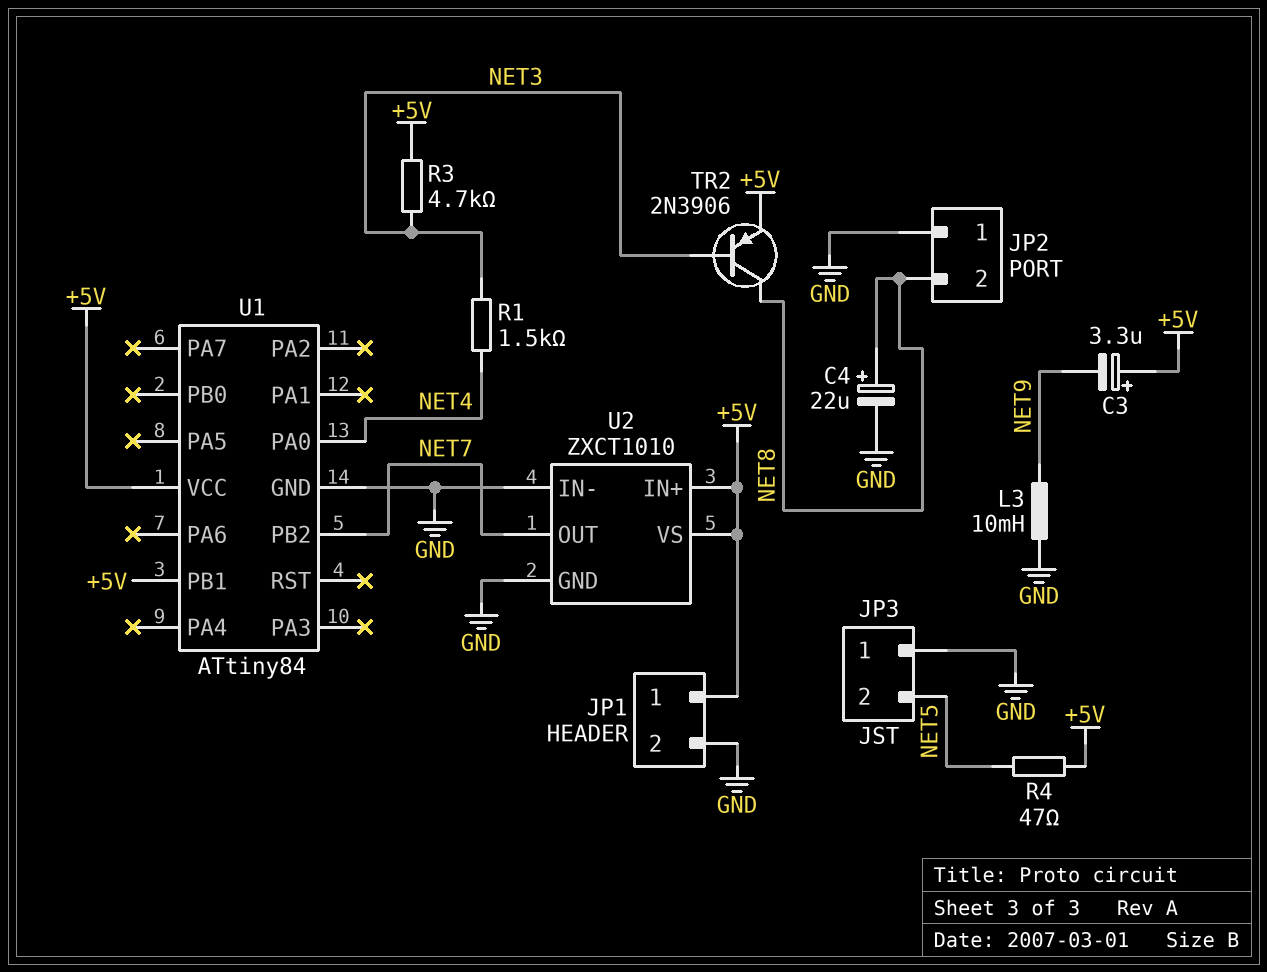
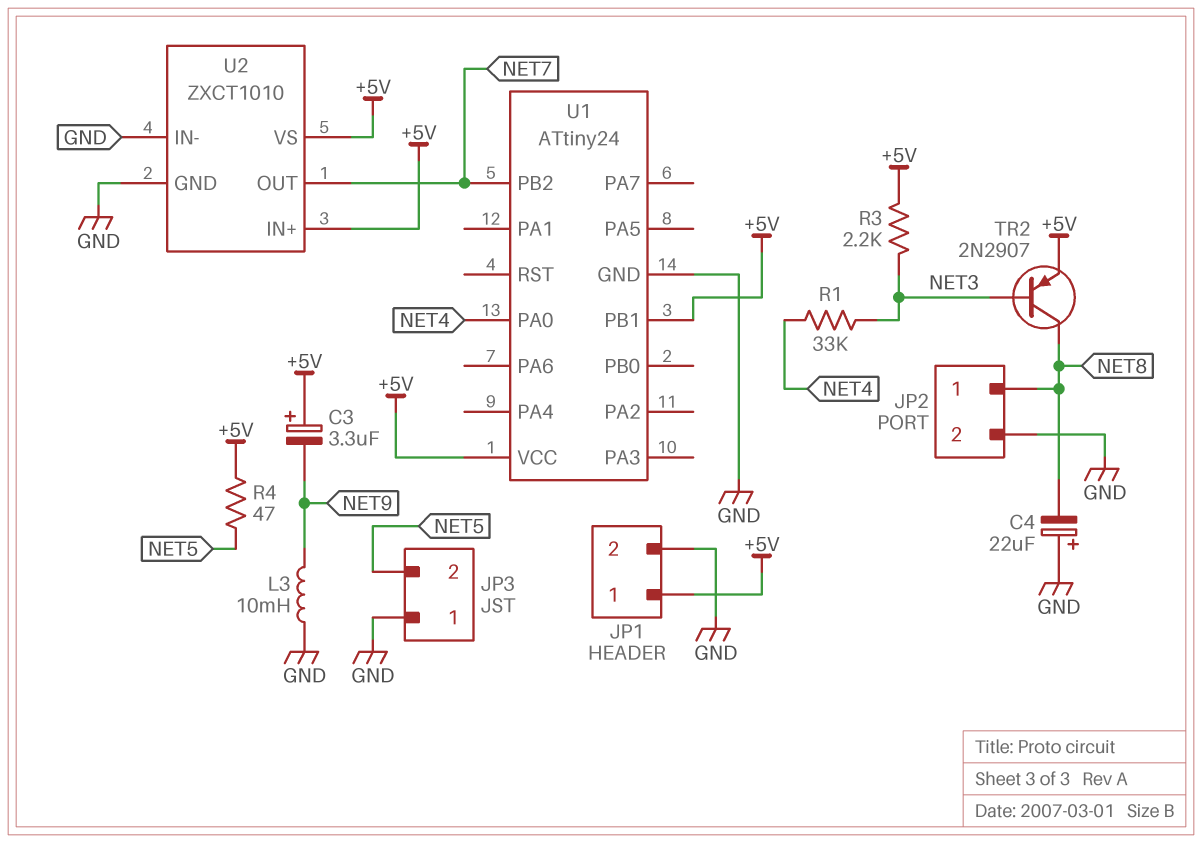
C4: 22uF (plus NET8, minus GND) -> 22uF (plus GND, minus NET8)
JP2 pin 1: GND -> NET8
JP2 pin 2: NET8 -> GND
R1: 1.5k (NET3, NET4) -> 33k (NET3, NET4)
R3: 4.7k (+5V, NET3) -> 2.2k (+5V, NET3)
TR2: PNP 2N3906 (B NET3, C NET8, E +5V) -> PNP 2N2907 (B NET3, C NET8, E +5V)
U1: ATtiny84 -> ATtiny24

